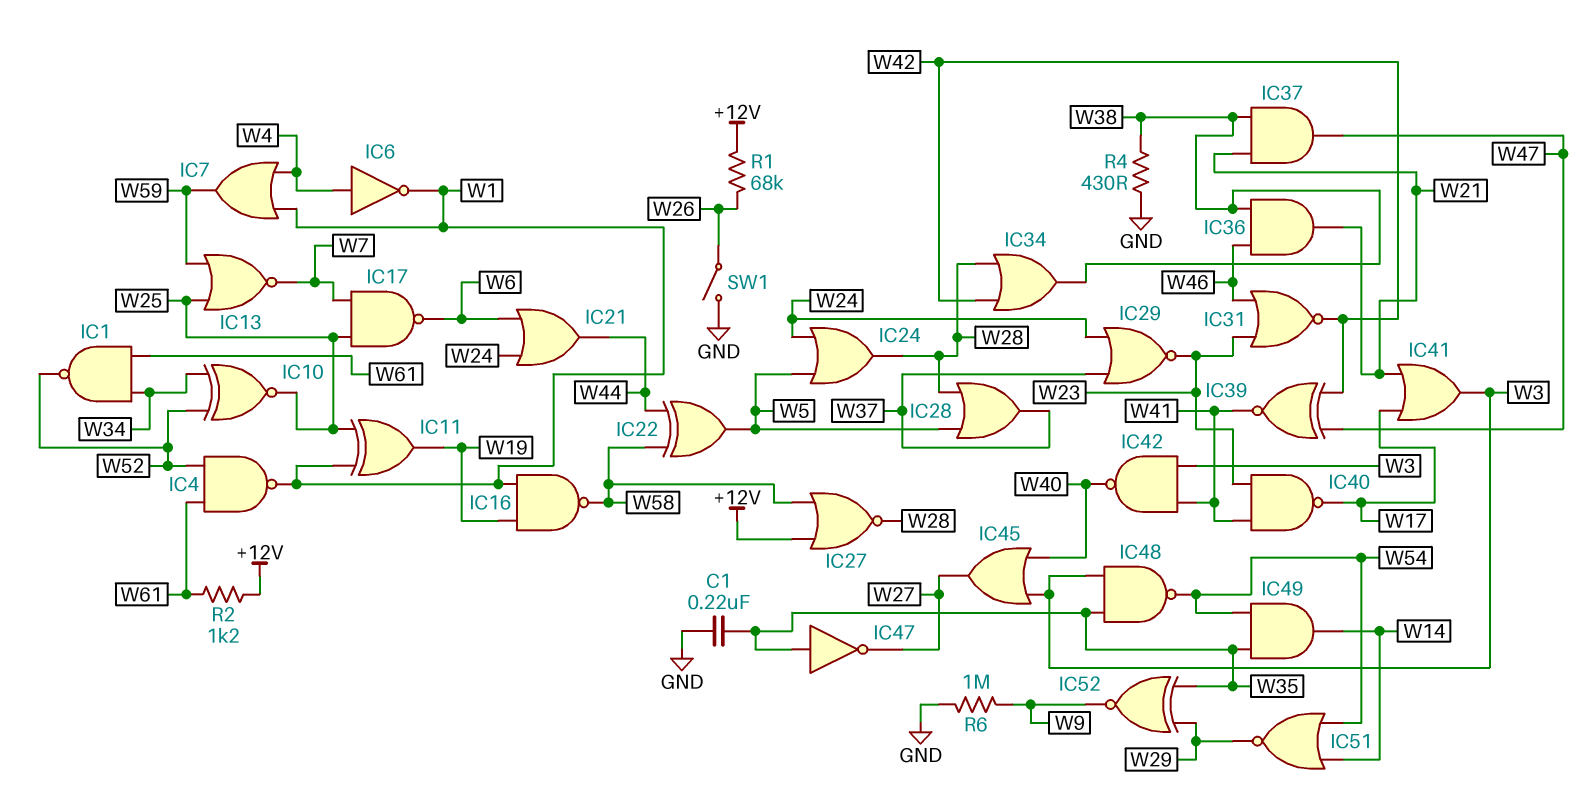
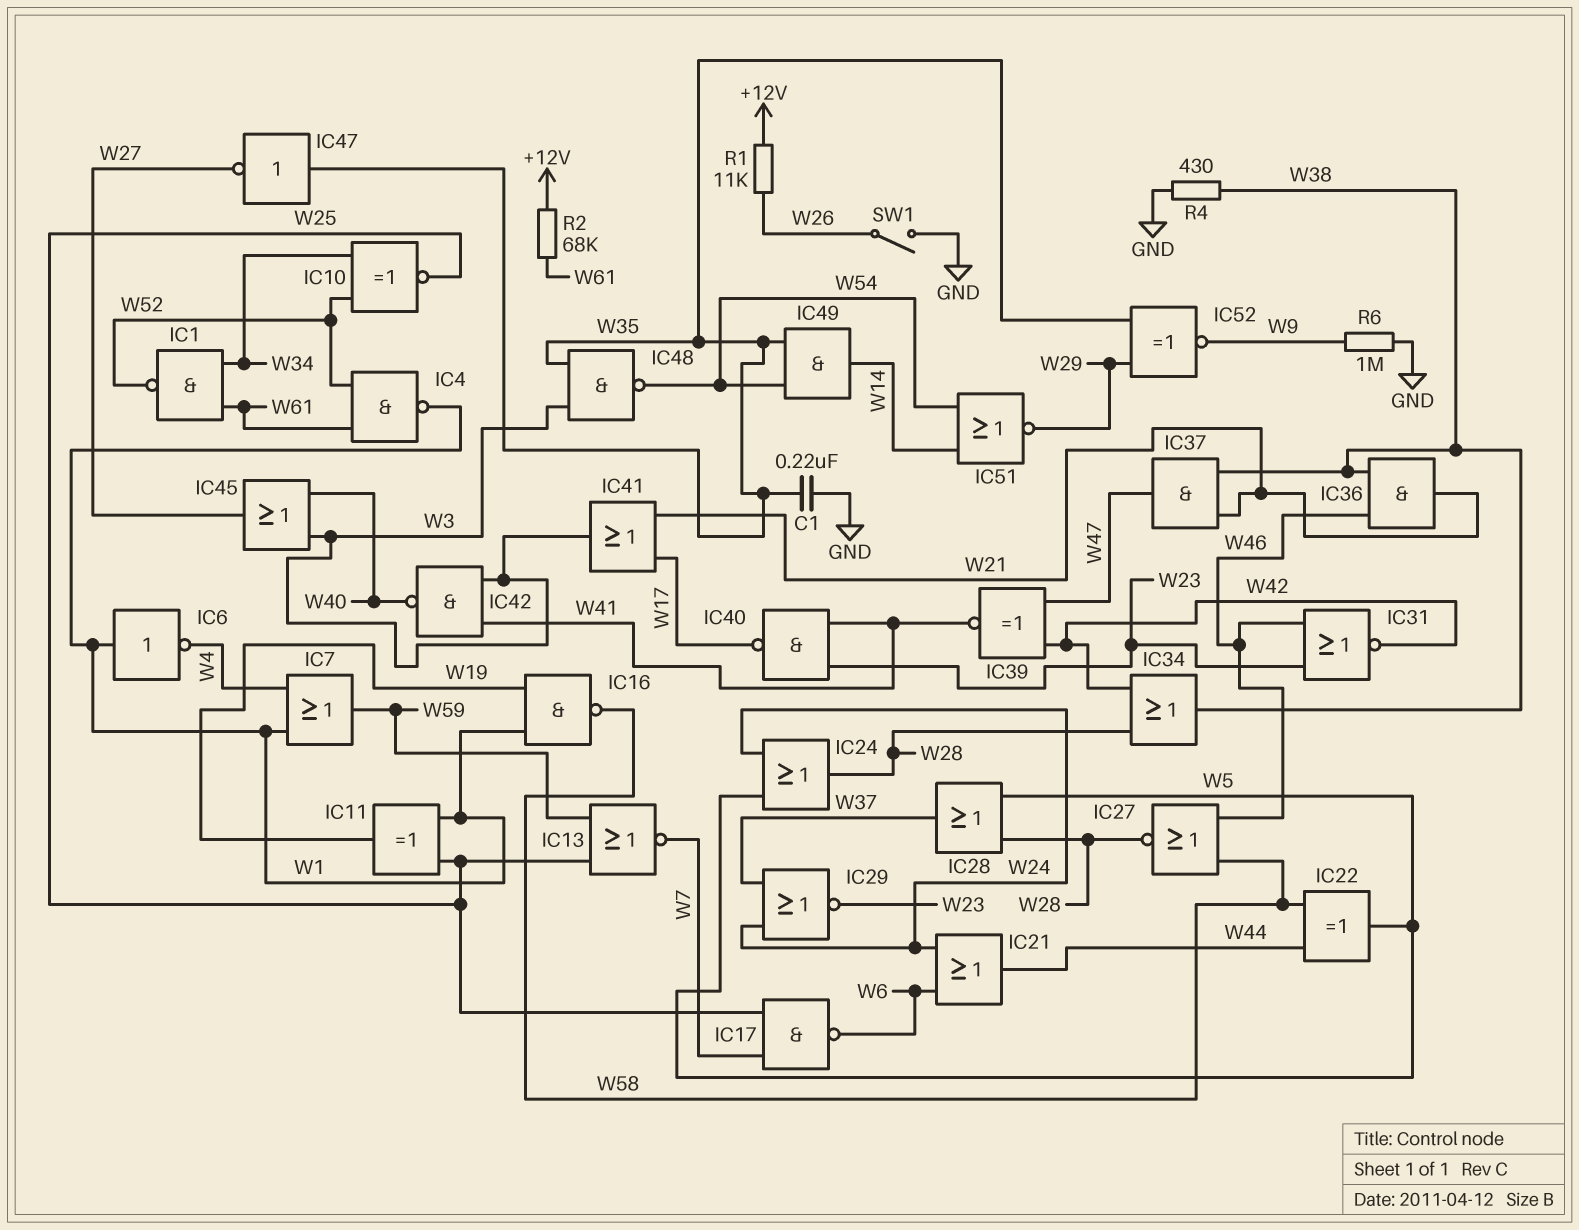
IC6: NOT (in W4, out W1) -> NOT (in W1, out W4)
IC27: NOR (in +12V, in W58, out W28) -> NOR (in W46, in W58, out W28)
R1: 68k (+12V, W26) -> 11k (+12V, W26)
R2: 1.2k (+12V, W61) -> 68k (+12V, W61)

